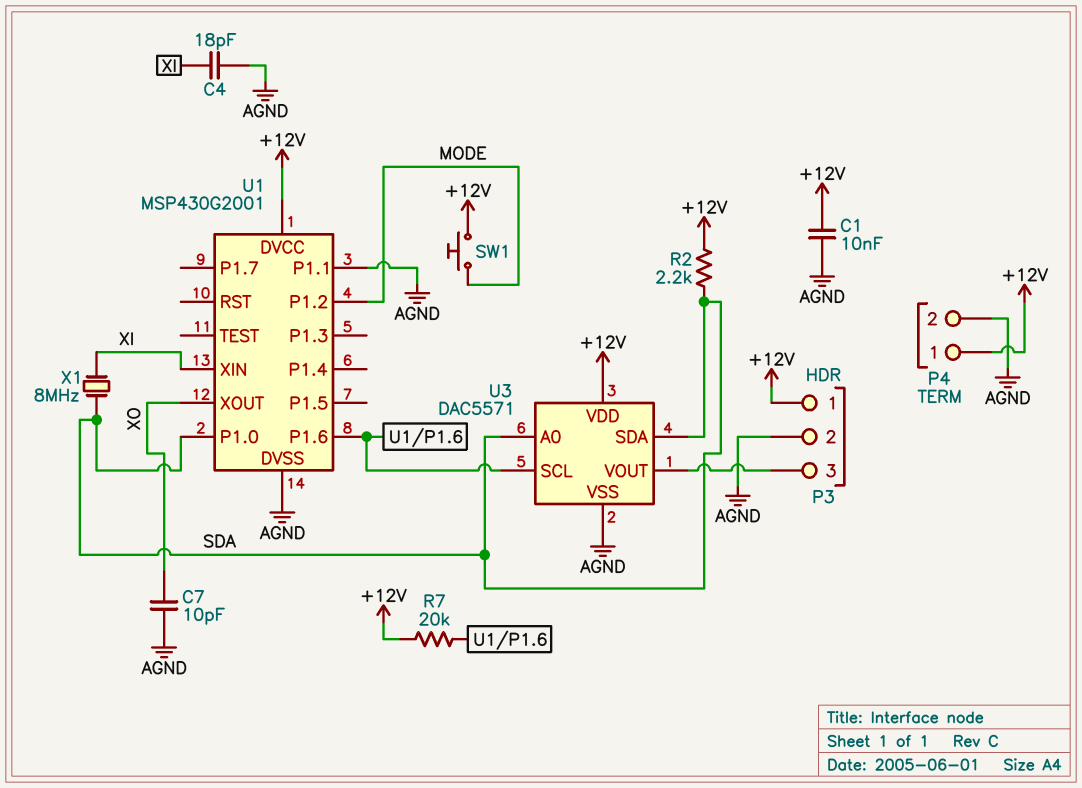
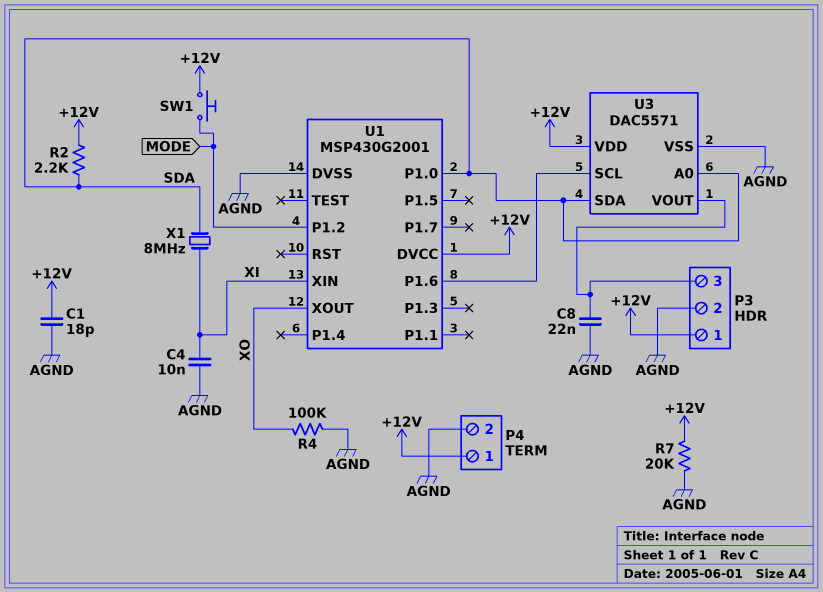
C1: 10nF (+12V, AGND) -> 18pF (+12V, AGND)
C4: 18pF (AGND, XI) -> 10nF (AGND, XI)
C7: 10pF (AGND, XO) -> none
C8: none -> 22nF (AGND, P3/3)
R4: none -> 100k (AGND, XO)
R7: 20k (+12V, U1/P1.6) -> 20k (+12V, AGND)
U1 pin P1.1: AGND -> none

